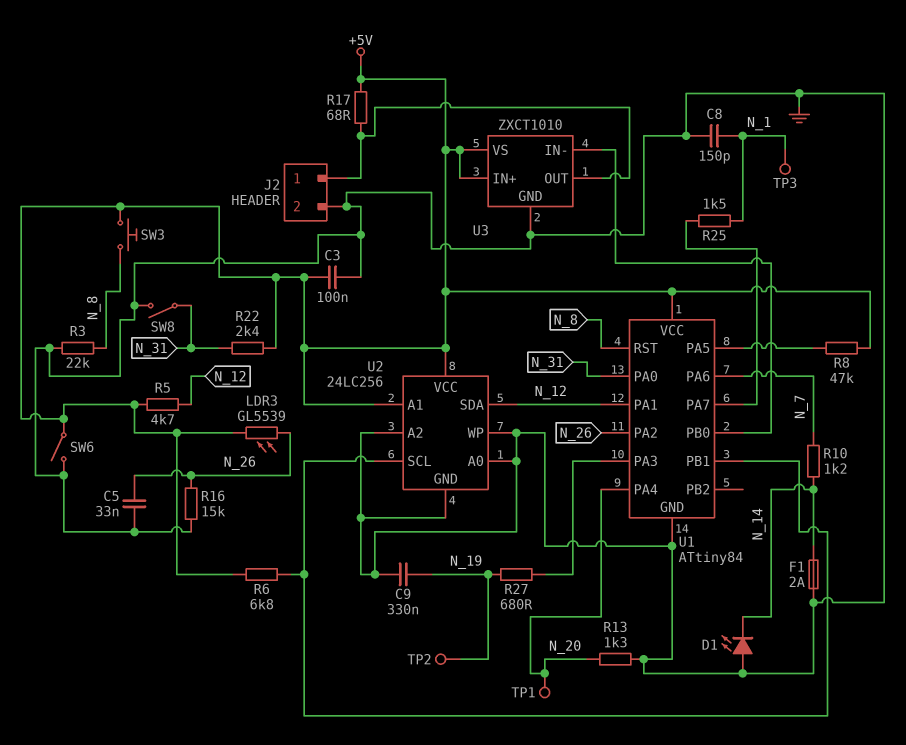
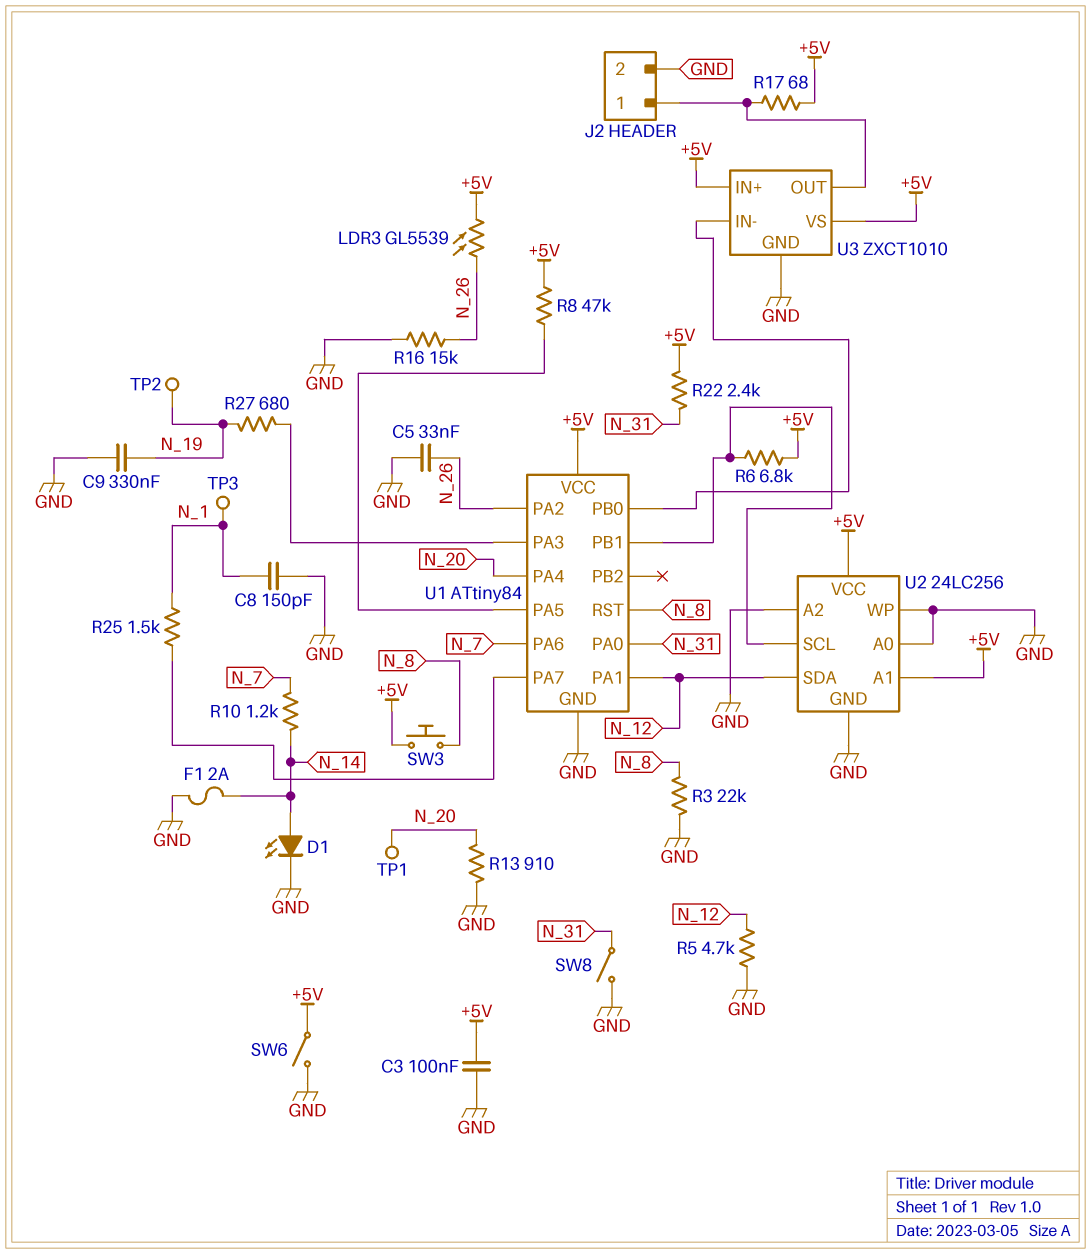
D1: LED (A GND, K N_14) -> LED (A N_14, K GND)
R5: 4.7k (+5V, N_12) -> 4.7k (GND, N_12)
R13: 1.3k (GND, N_20) -> 910 (GND, N_20)

